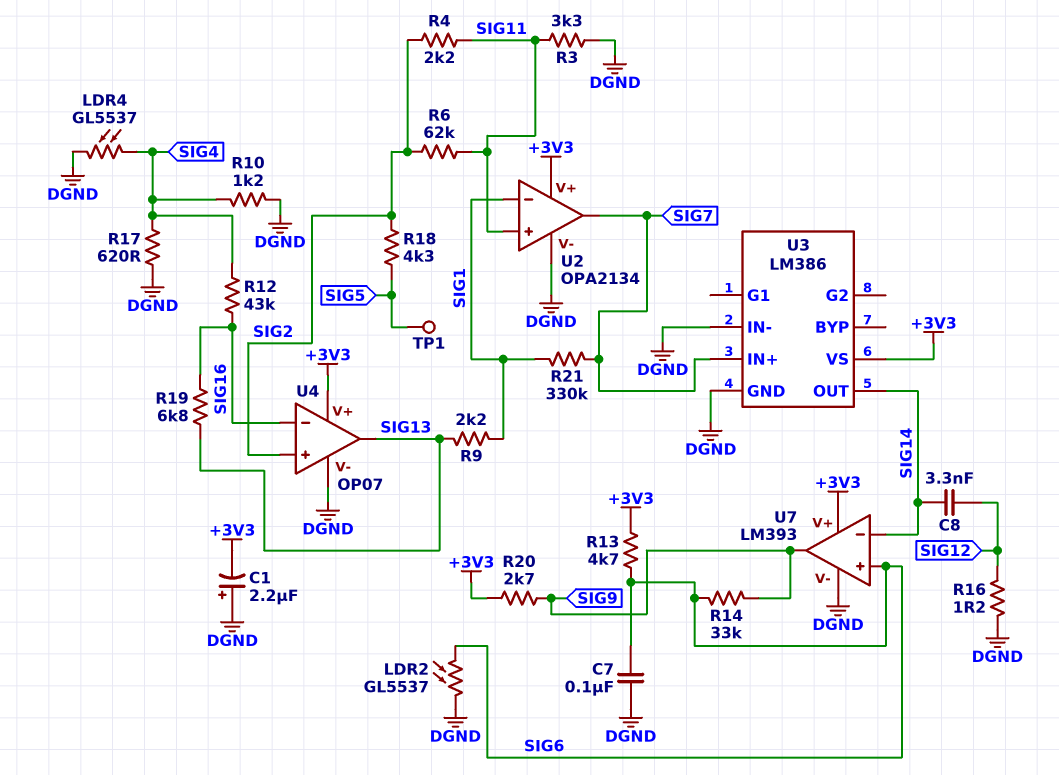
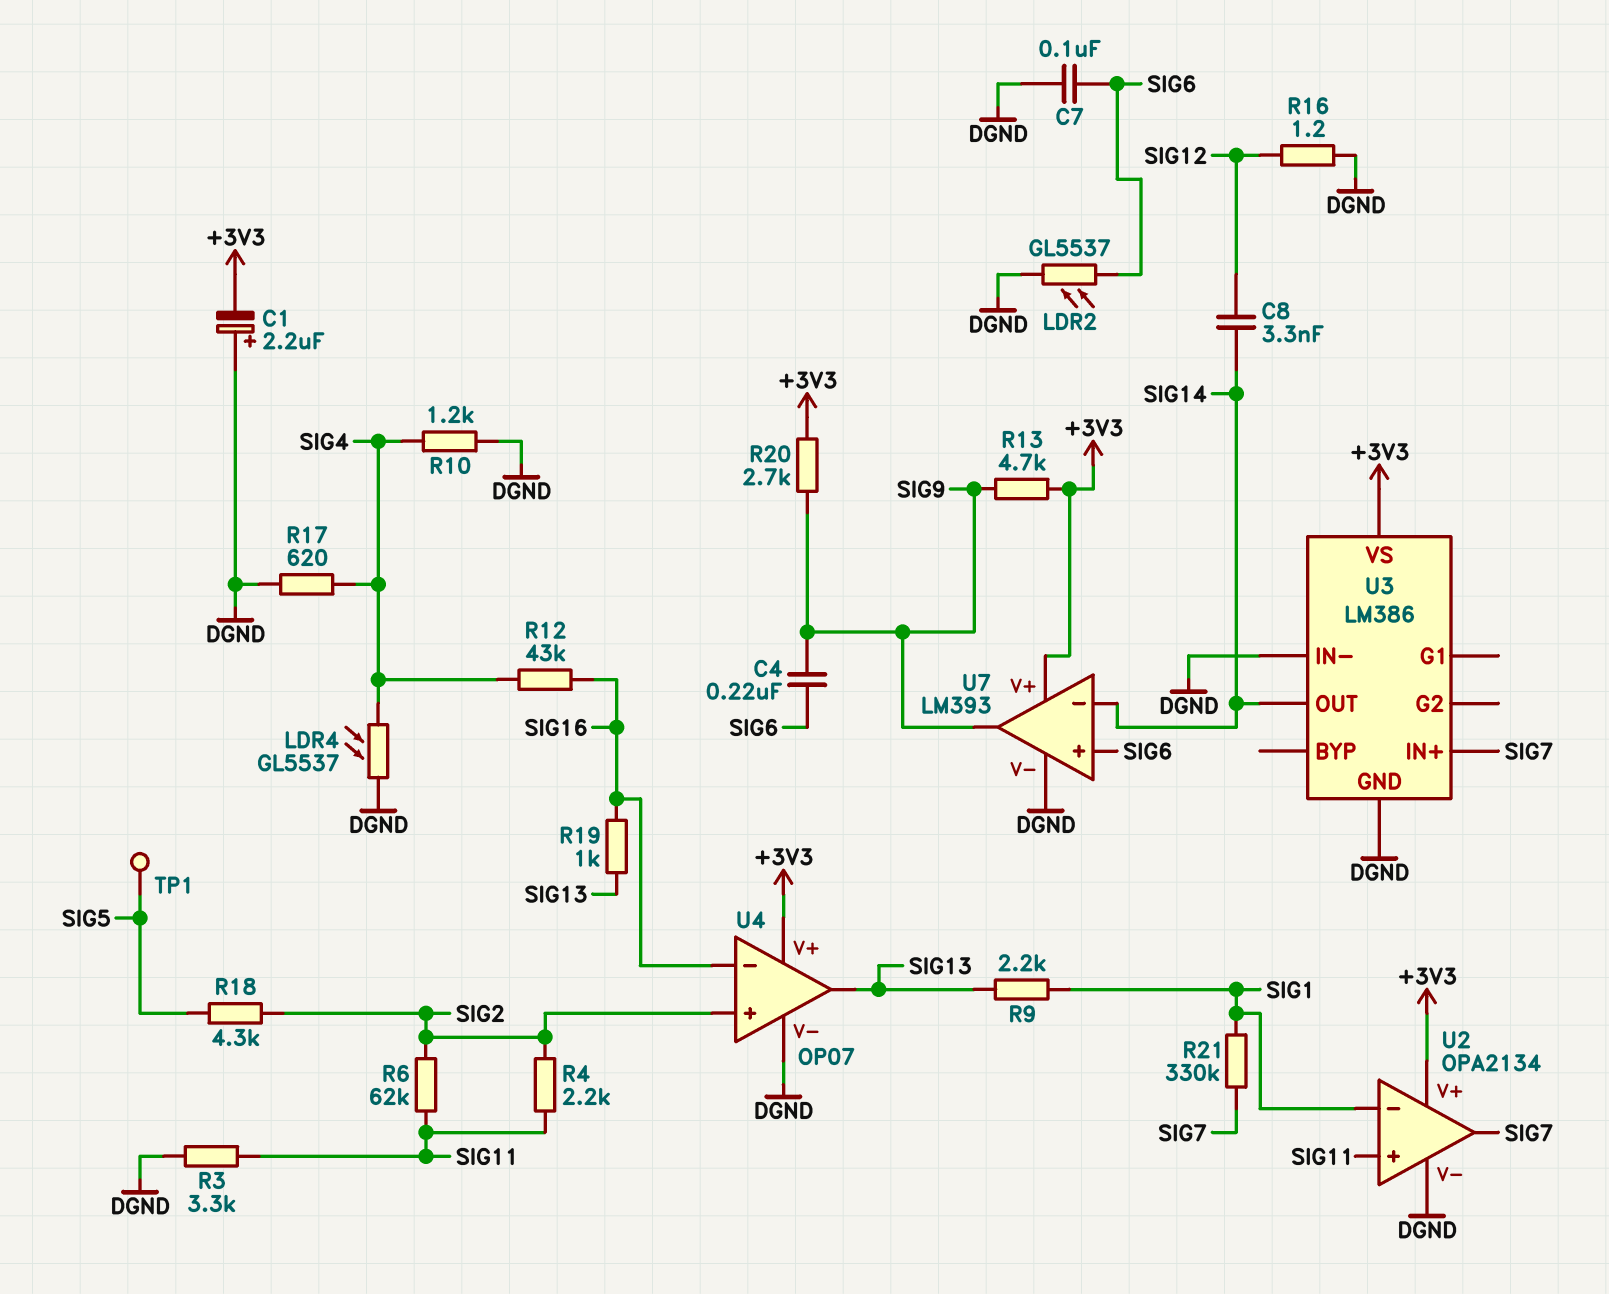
C4: none -> 220nF (SIG6, SIG9)
R13: 4.7k (+3V3, SIG6) -> 4.7k (+3V3, SIG9)
R14: 33k (SIG6, SIG9) -> none
R19: 6.8k (SIG13, SIG16) -> 1k (SIG13, SIG16)

